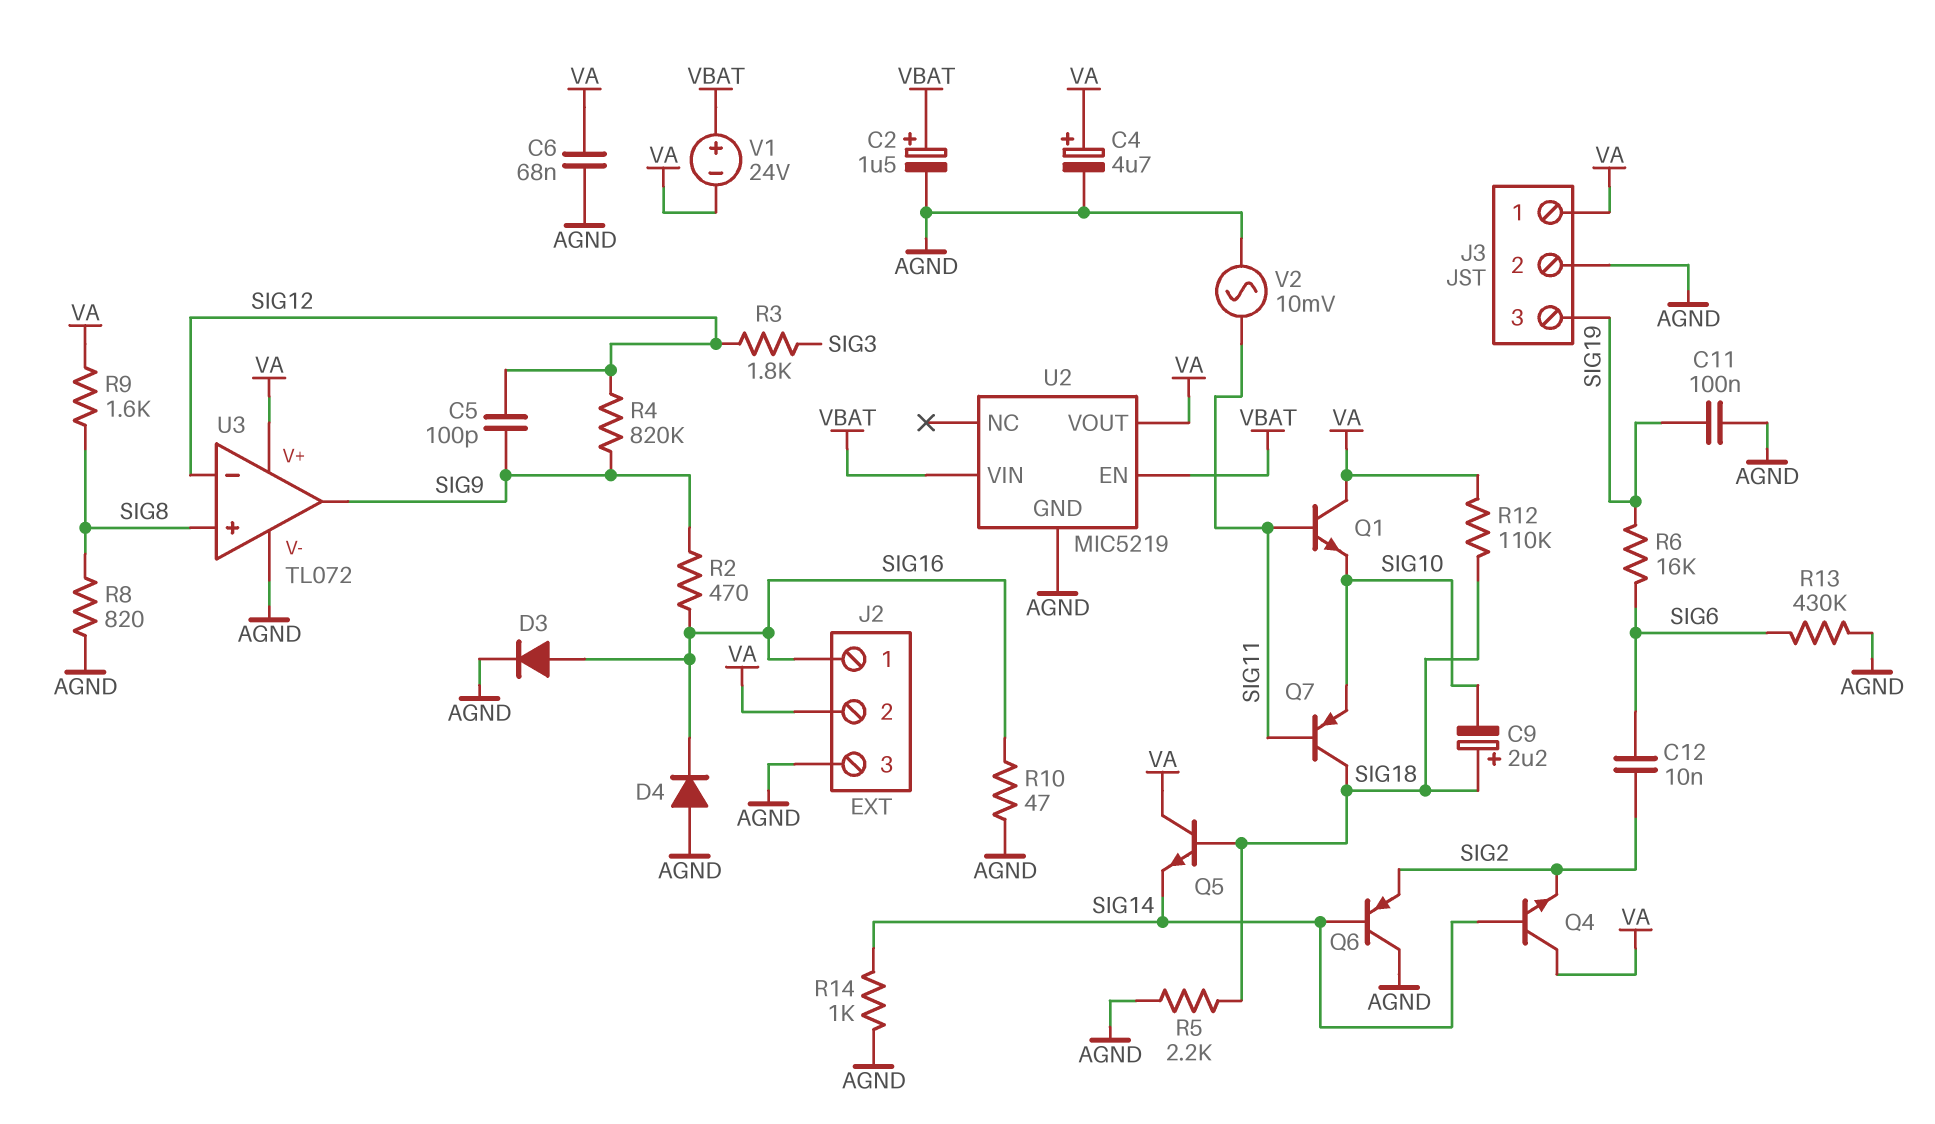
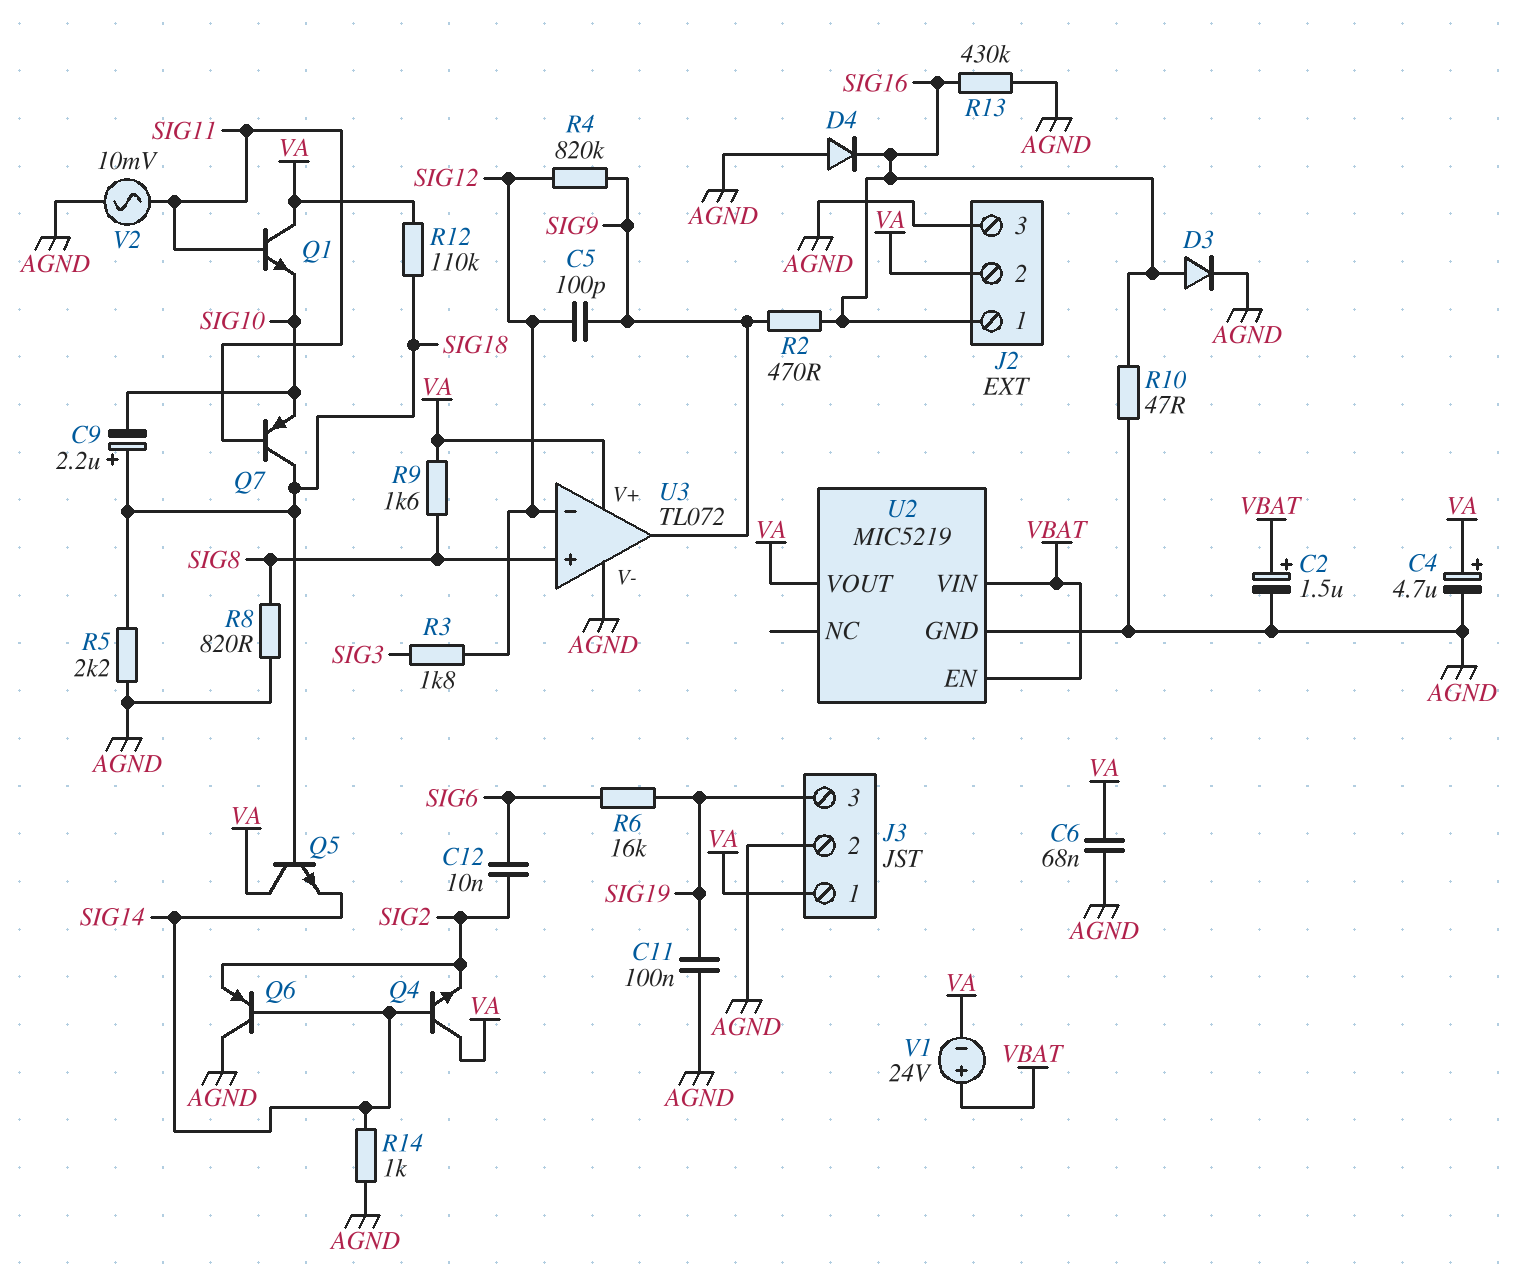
R13: 430k (AGND, SIG6) -> 430k (AGND, SIG16)

